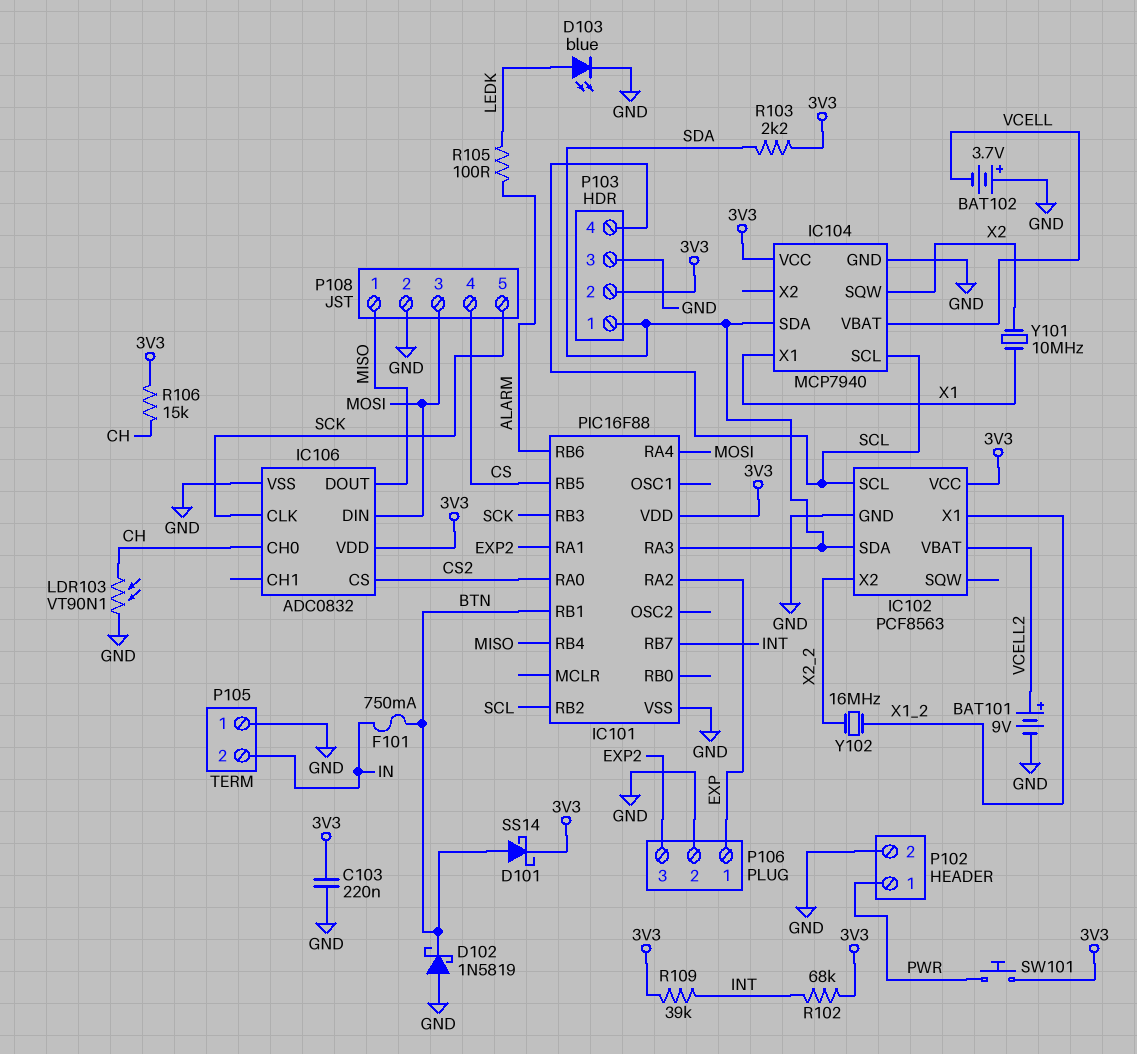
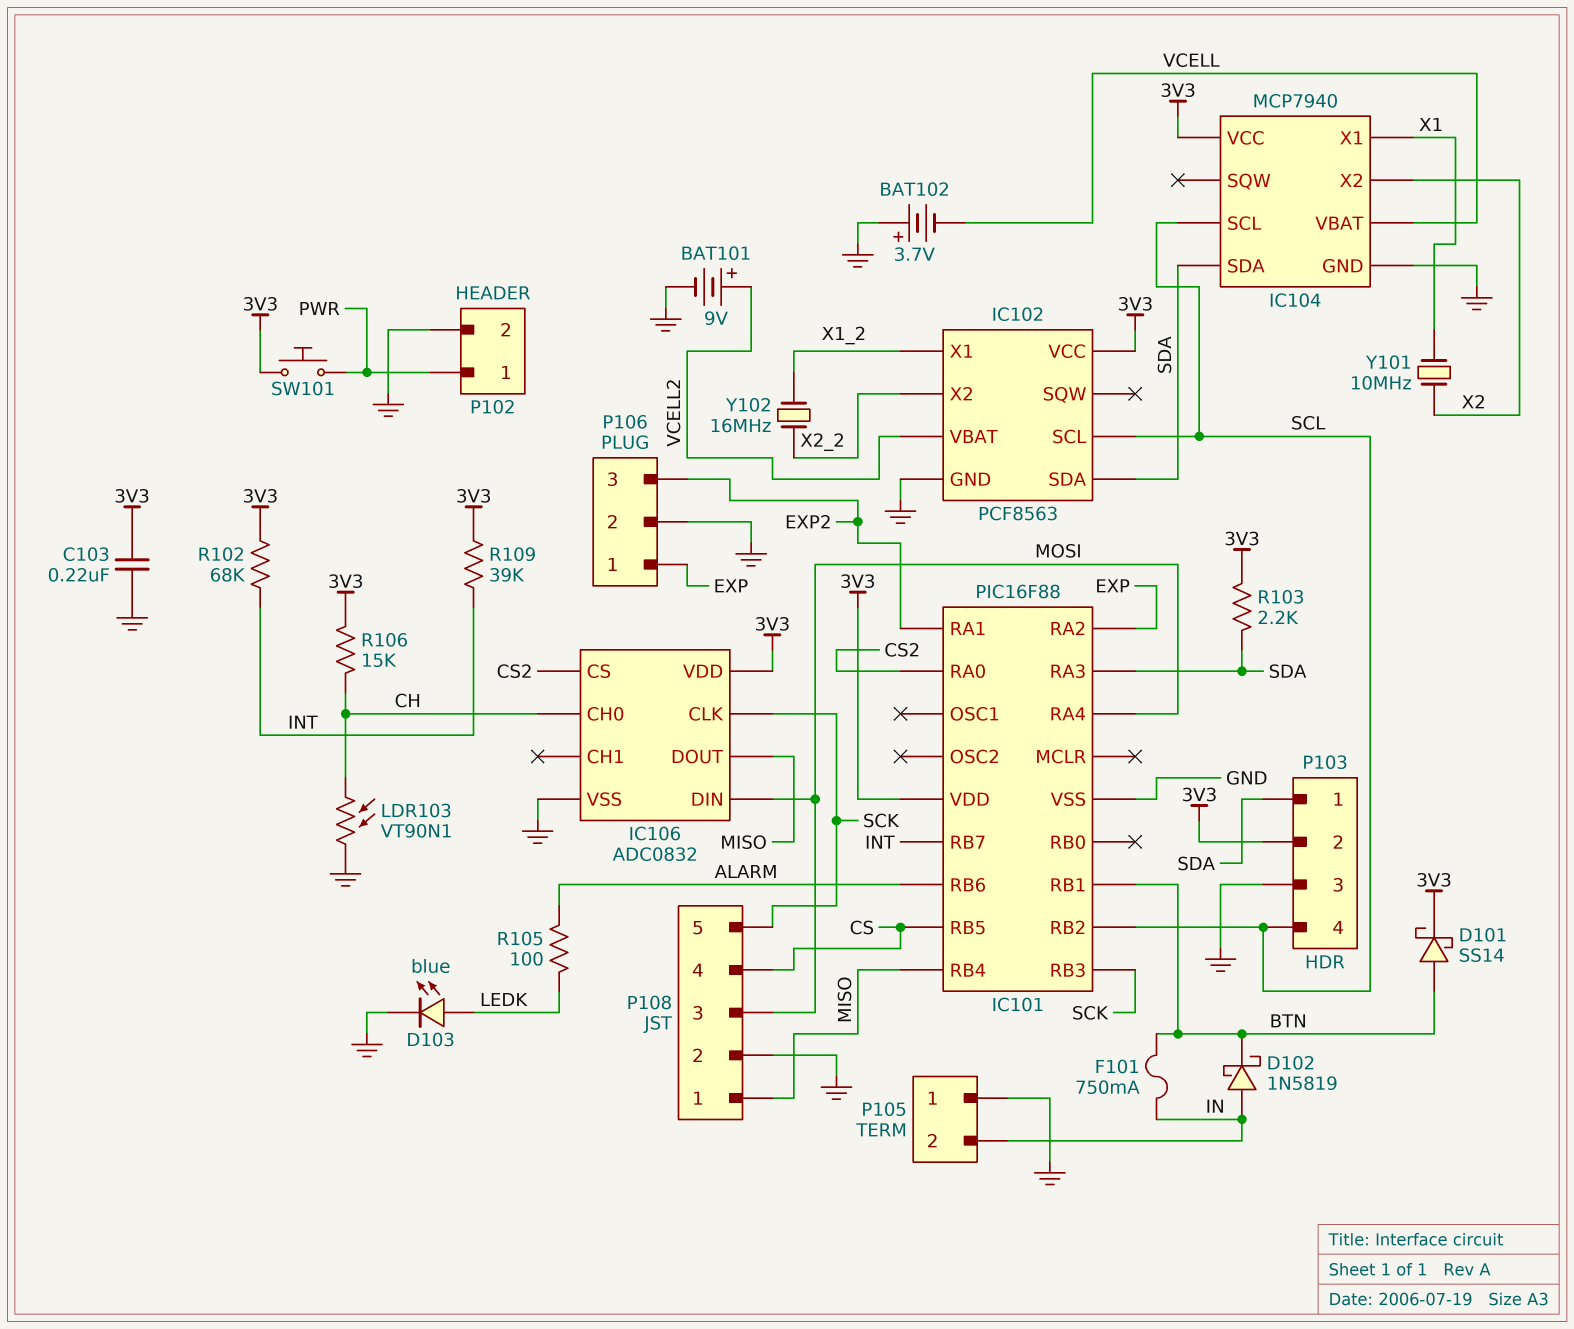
D102: schottky 1N5819 (A GND, K BTN) -> schottky 1N5819 (A IN, K BTN)
IC104 pin SQW: X2 -> none
IC104 pin X2: none -> X2

